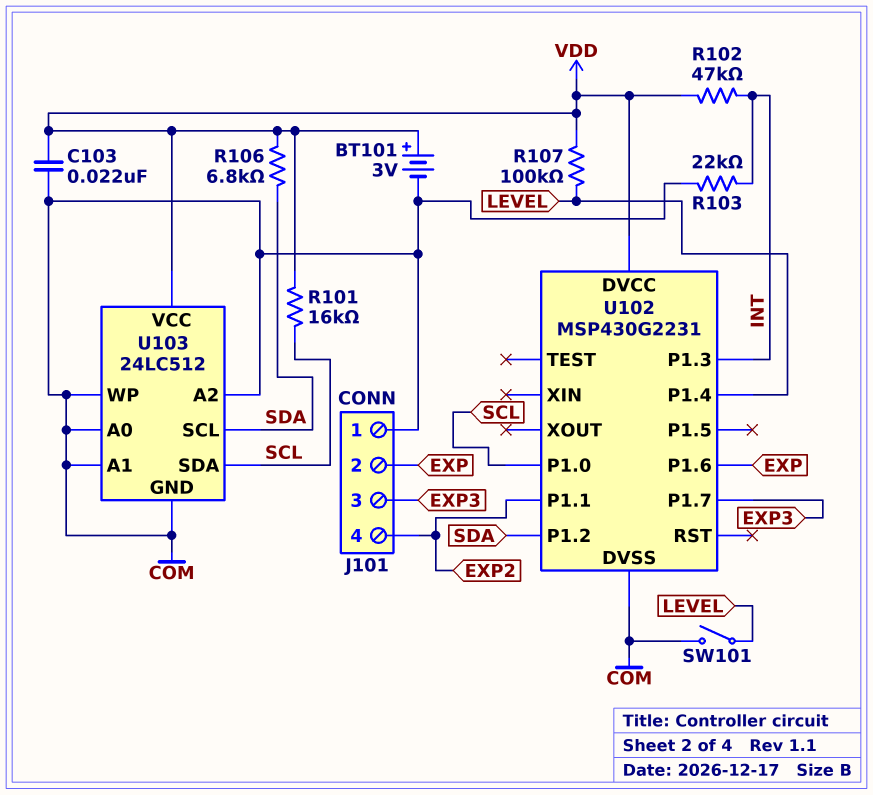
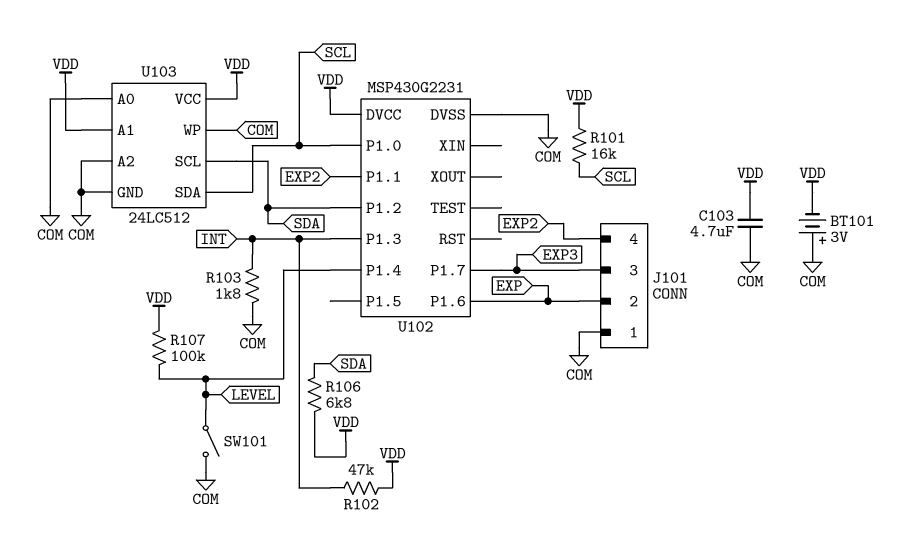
BT101: 3V (plus VDD, minus COM) -> 3V (plus COM, minus VDD)
C103: 22nF (COM, VDD) -> 4.7uF (COM, VDD)
R103: 22k (COM, INT) -> 1.8k (COM, INT)
U103 pin A1: COM -> VDD

